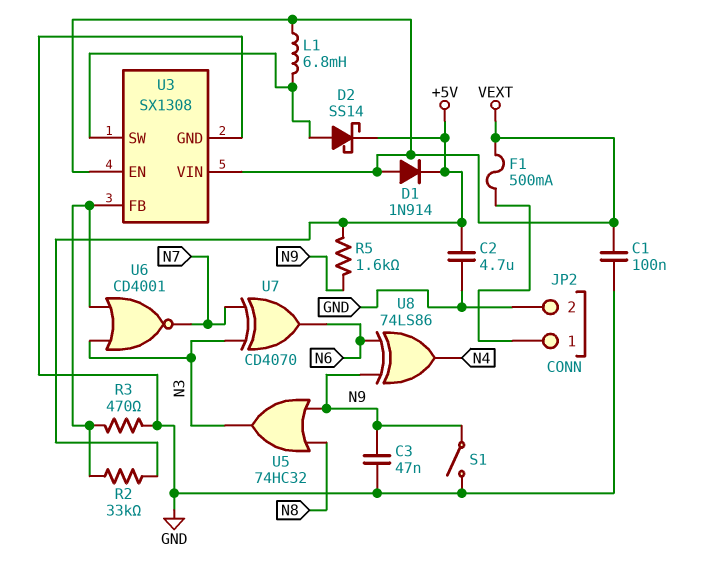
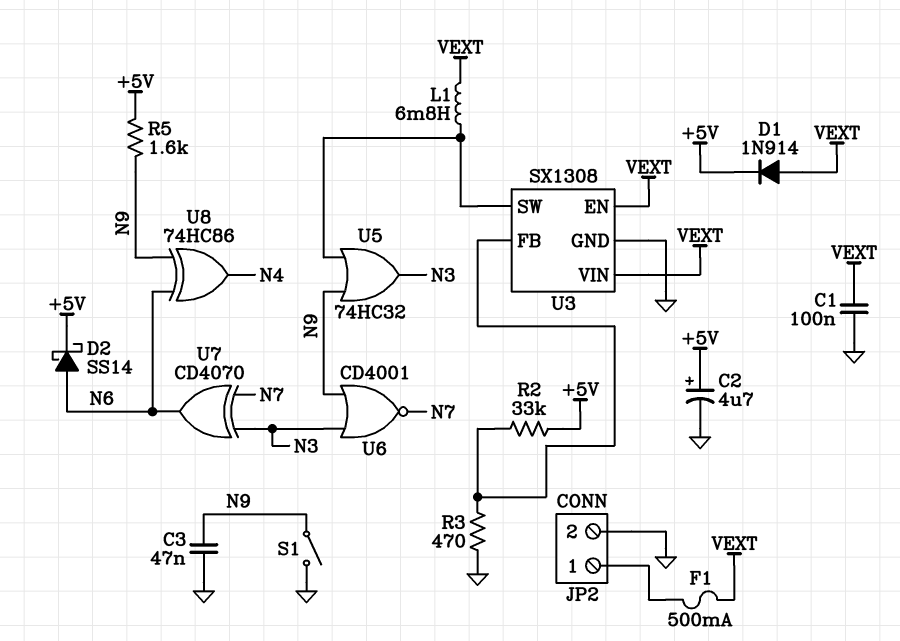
C2: 4.7uF (+5V, GND) -> 4.7uF (plus +5V, minus GND)
D2: schottky SS14 (A U3/SW, K +5V) -> schottky SS14 (A N6, K +5V)
U5: OR 74HC32 (in N8, in N9, out N3) -> OR 74HC32 (in N9, in U3/SW, out N3)
U6: NOR CD4001 (in N3, in U3/FB, out N7) -> NOR CD4001 (in N3, in N9, out N7)
U8: XOR 74LS86 (in N6, in N9, out N4) -> XOR 74HC86 (in N6, in N9, out N4)

